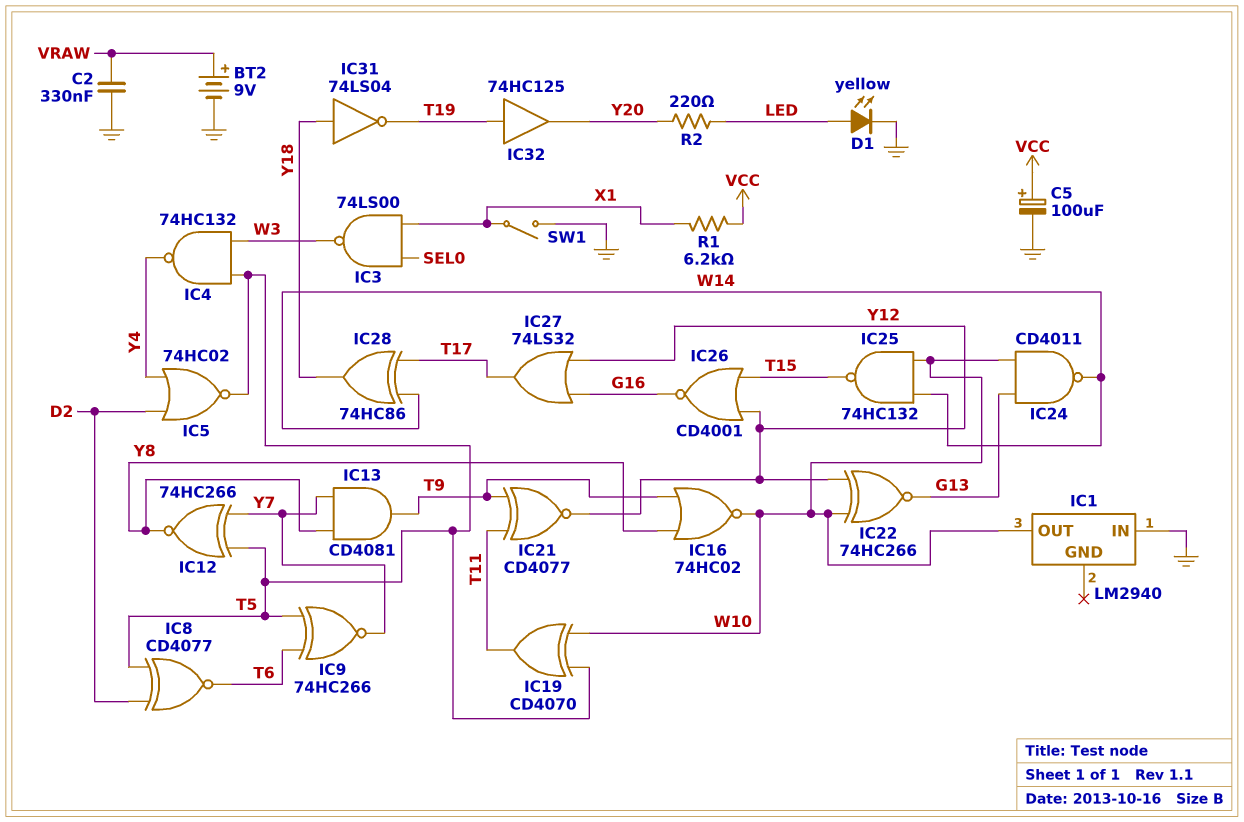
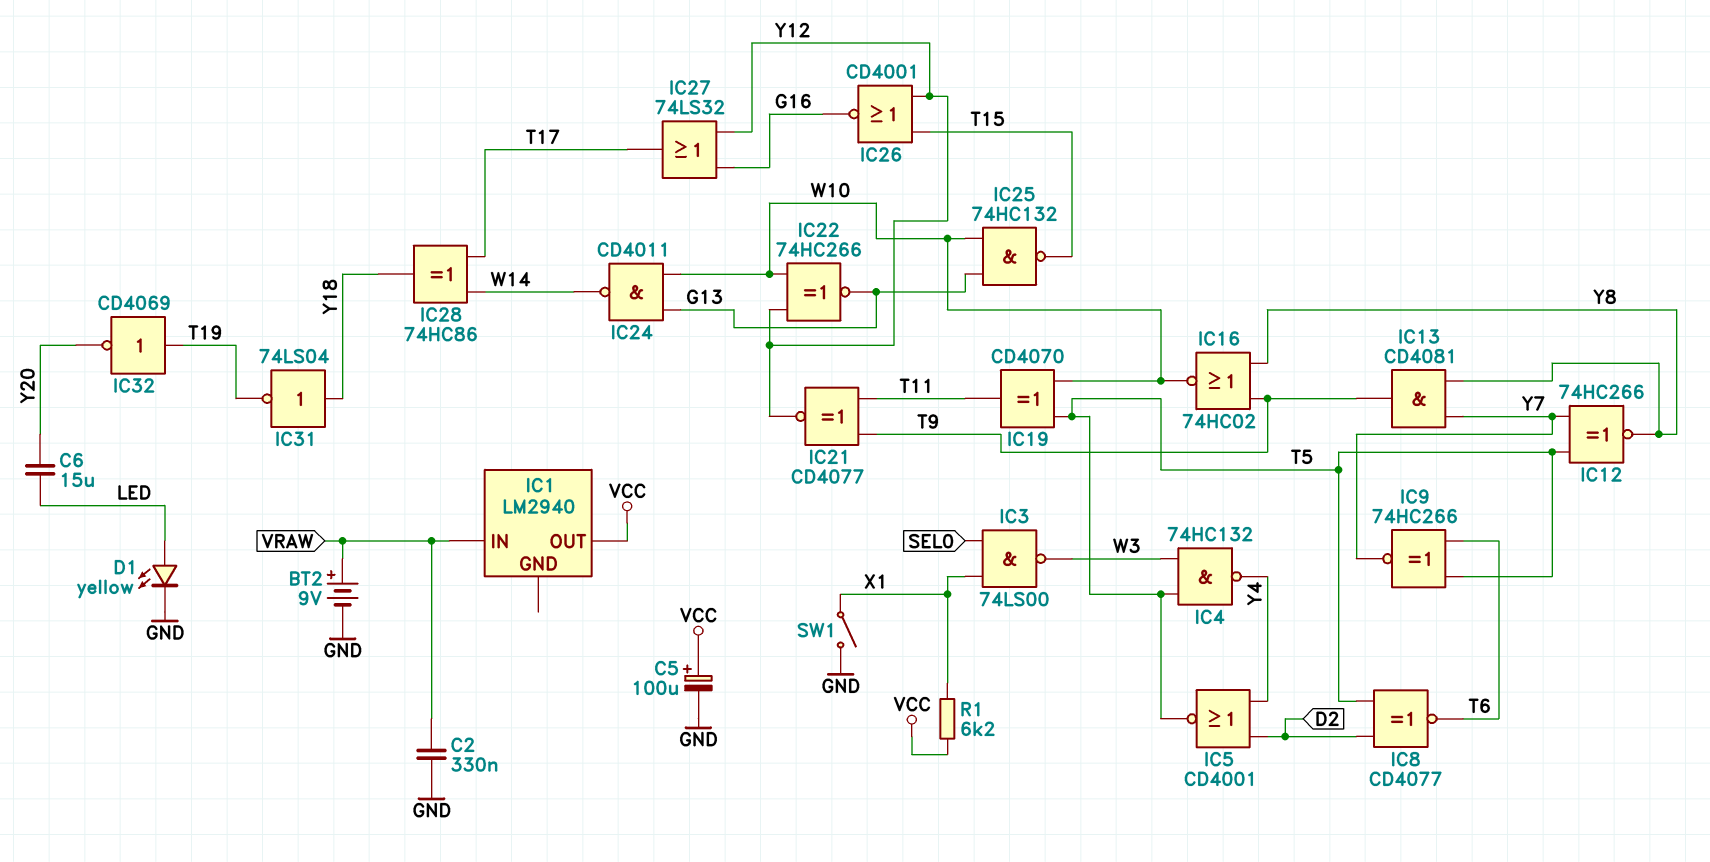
C6: none -> 15uF (LED, Y20)
IC1 pin IN: GND -> VRAW
IC1 pin OUT: W10 -> VCC
IC5: NOR 74HC02 (in D2, in Y4, out T5) -> NOR CD4001 (in D2, in Y4, out T5)
IC25: NAND 74HC132 (in W10, in W14, out T15) -> NAND 74HC132 (in G13, in W10, out T15)
IC32: buffer 74HC125 (in T19, out Y20) -> NOT CD4069 (in T19, out Y20)
R2: 220 (LED, Y20) -> none

